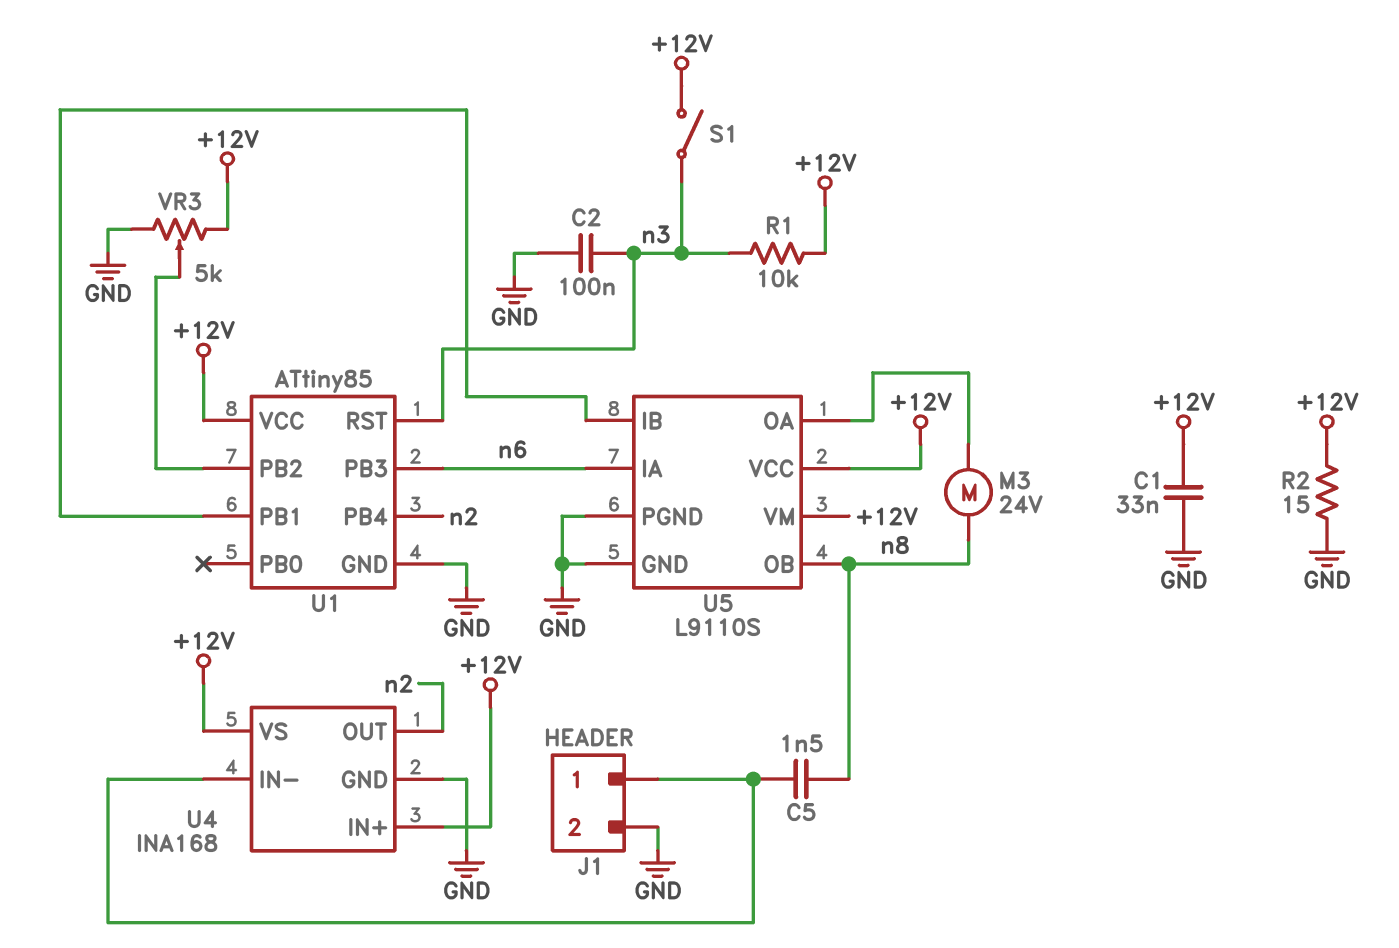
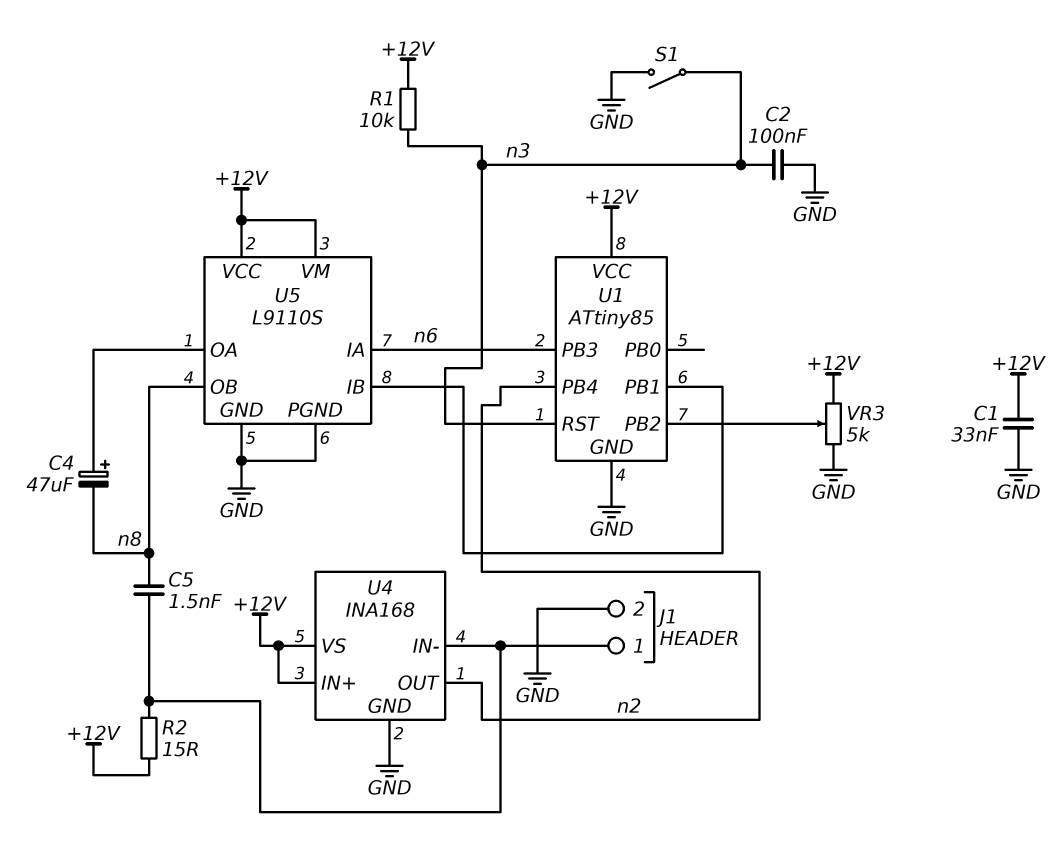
C4: none -> 47uF (plus U5/OA, minus n8)
M3: motor 24V (U5/OA, n8) -> none
R2: 15 (+12V, GND) -> 15 (+12V, J1/1)
S1: switch (+12V, n3) -> switch (GND, n3)

